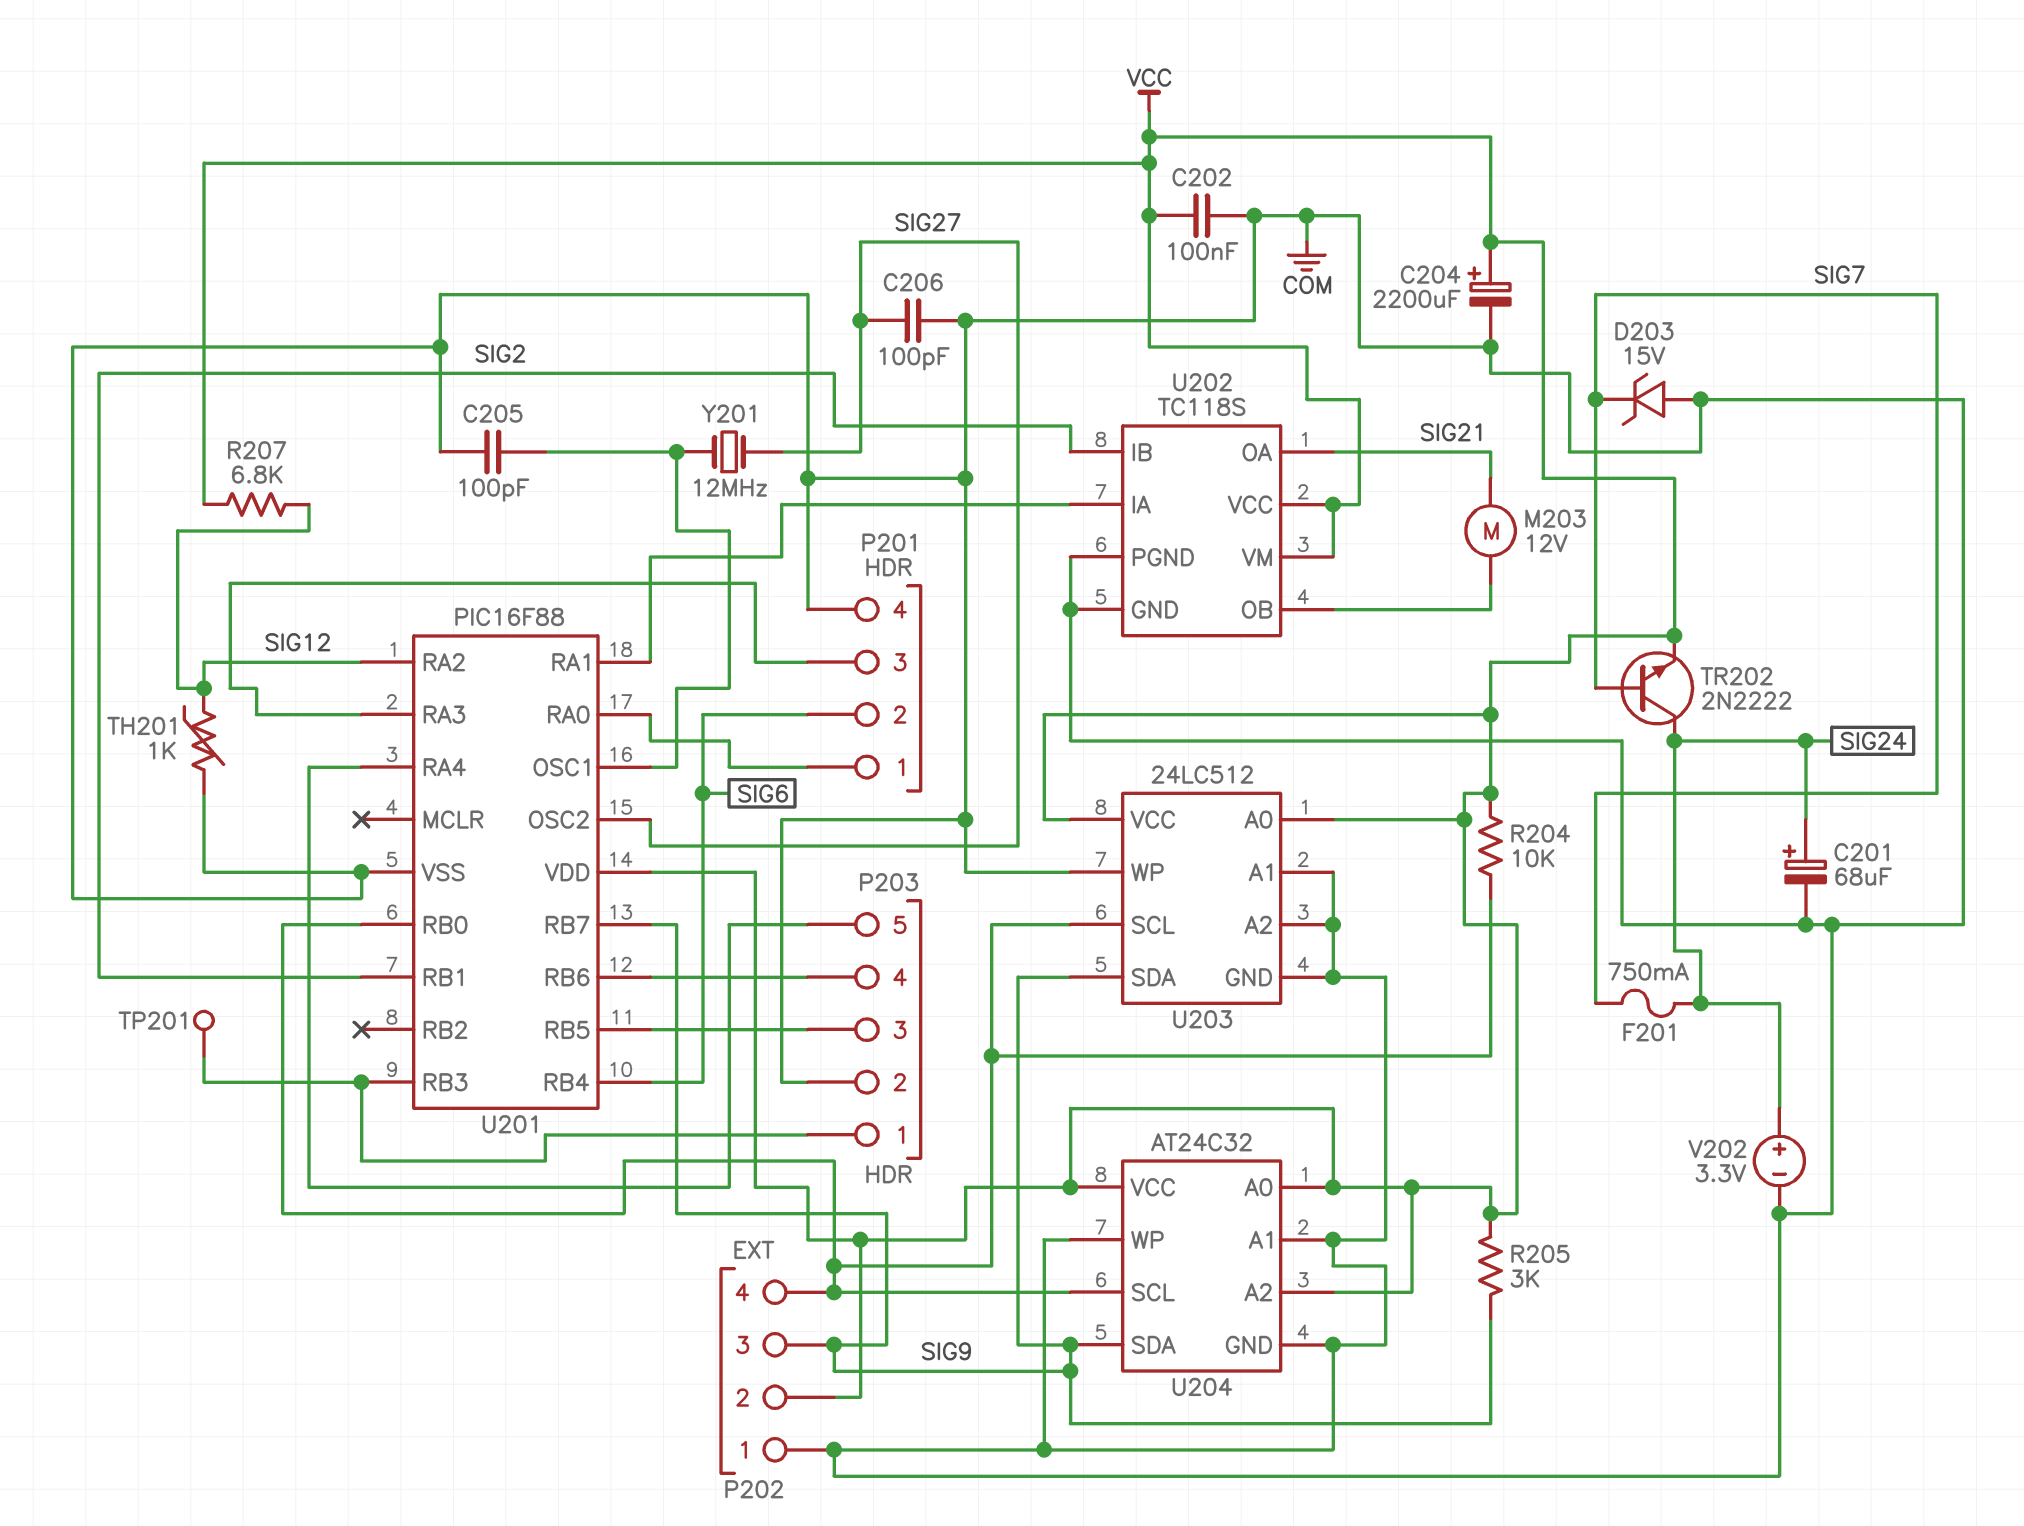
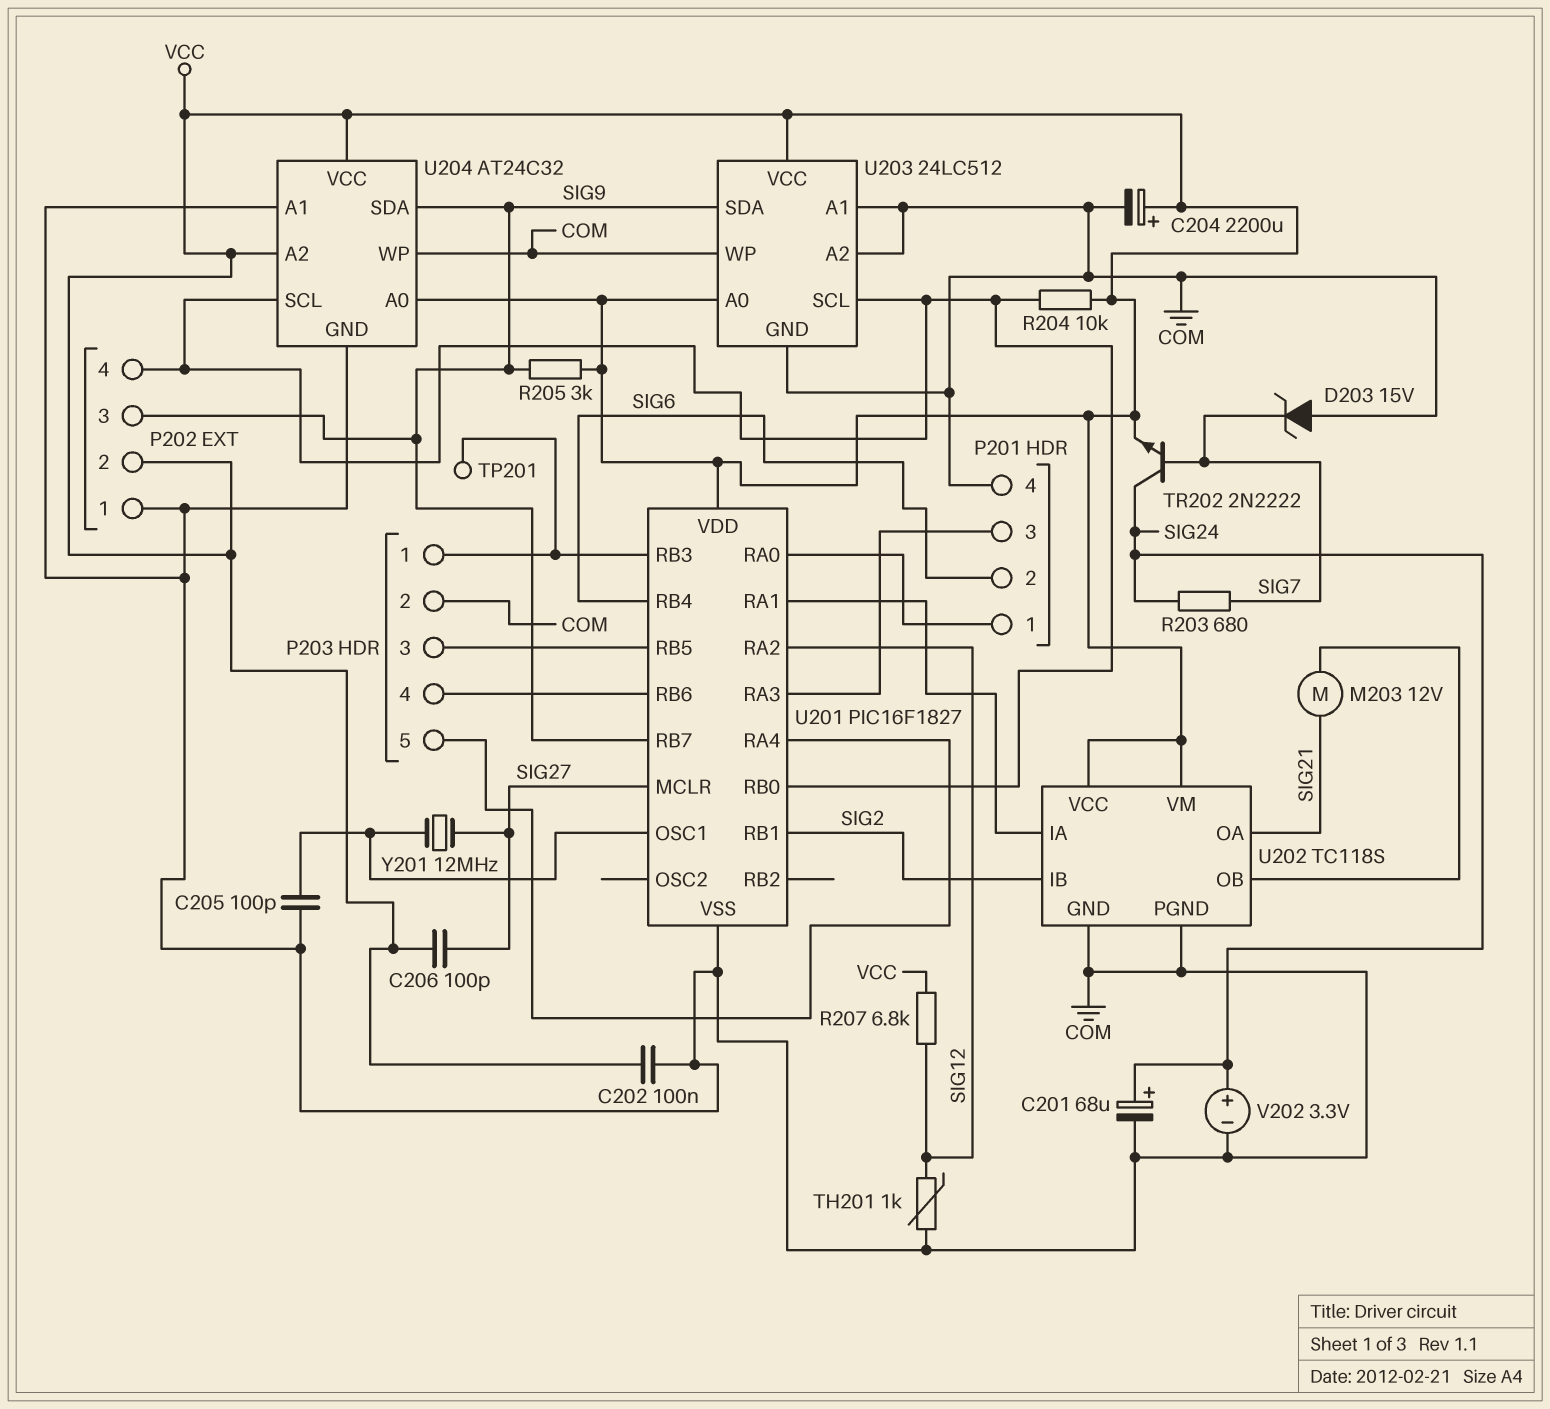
C206: 100pF (COM, SIG27) -> 100pF (SIG27, VCC)
F201: 750mA (SIG7, SIG24) -> none
R203: none -> 680 (SIG7, SIG24)
U201: PIC16F88 -> PIC16F1827
U201 pin MCLR: none -> SIG27
U201 pin OSC2: SIG27 -> none

